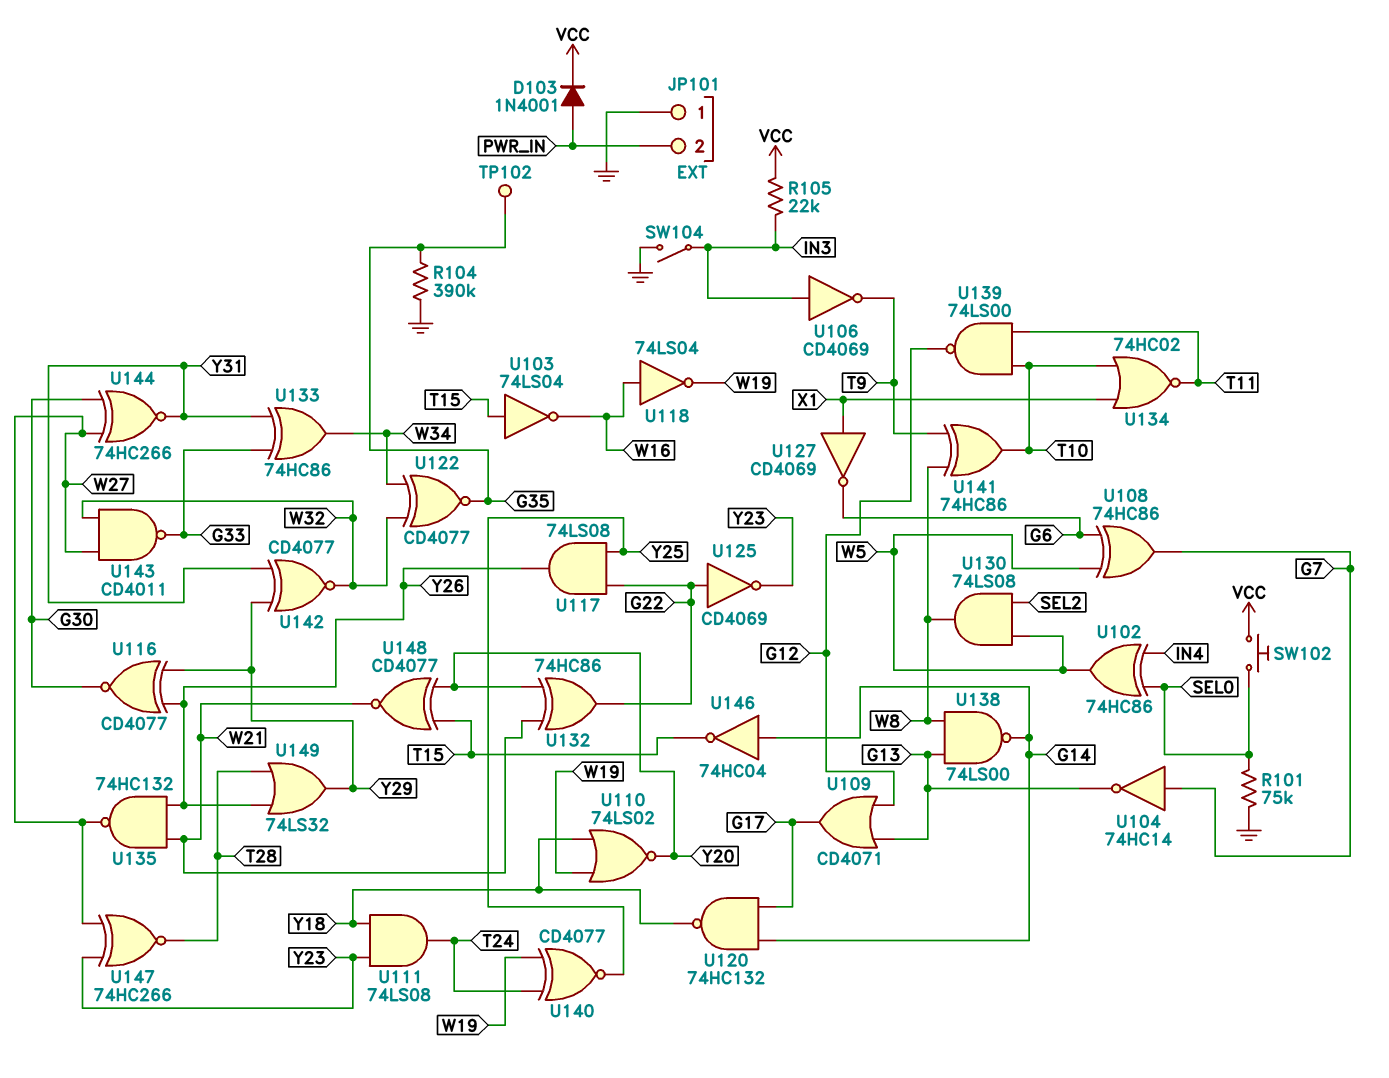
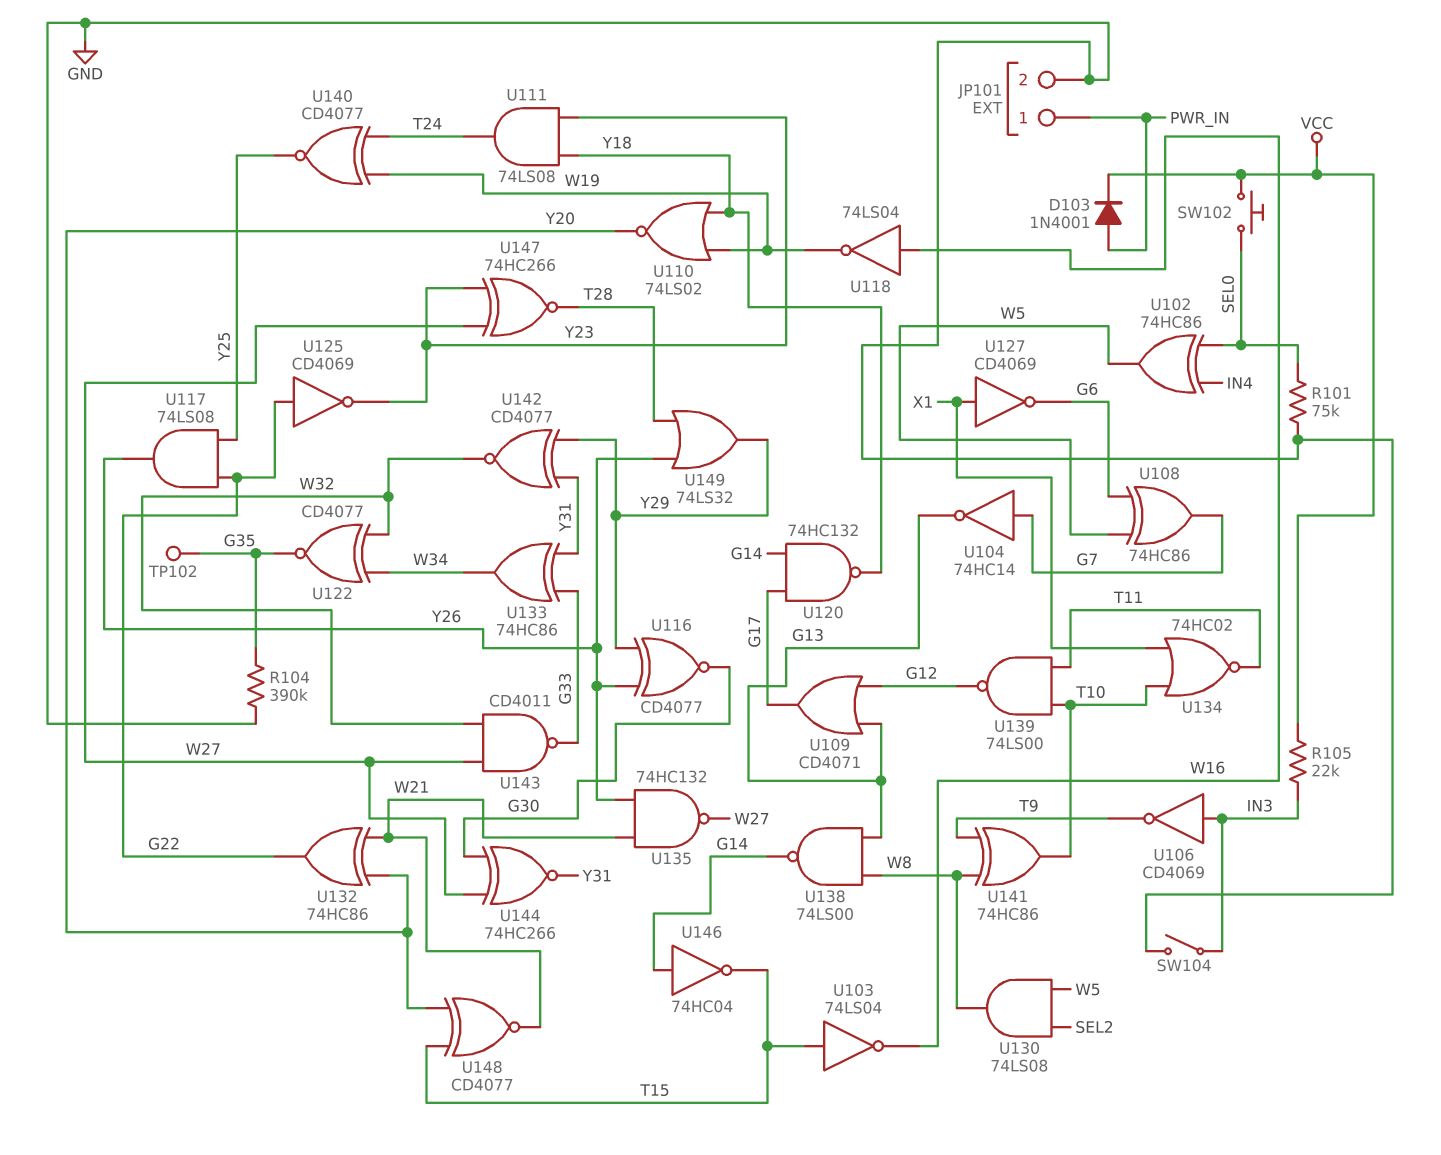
JP101 pin 1: GND -> PWR_IN
JP101 pin 2: PWR_IN -> GND

